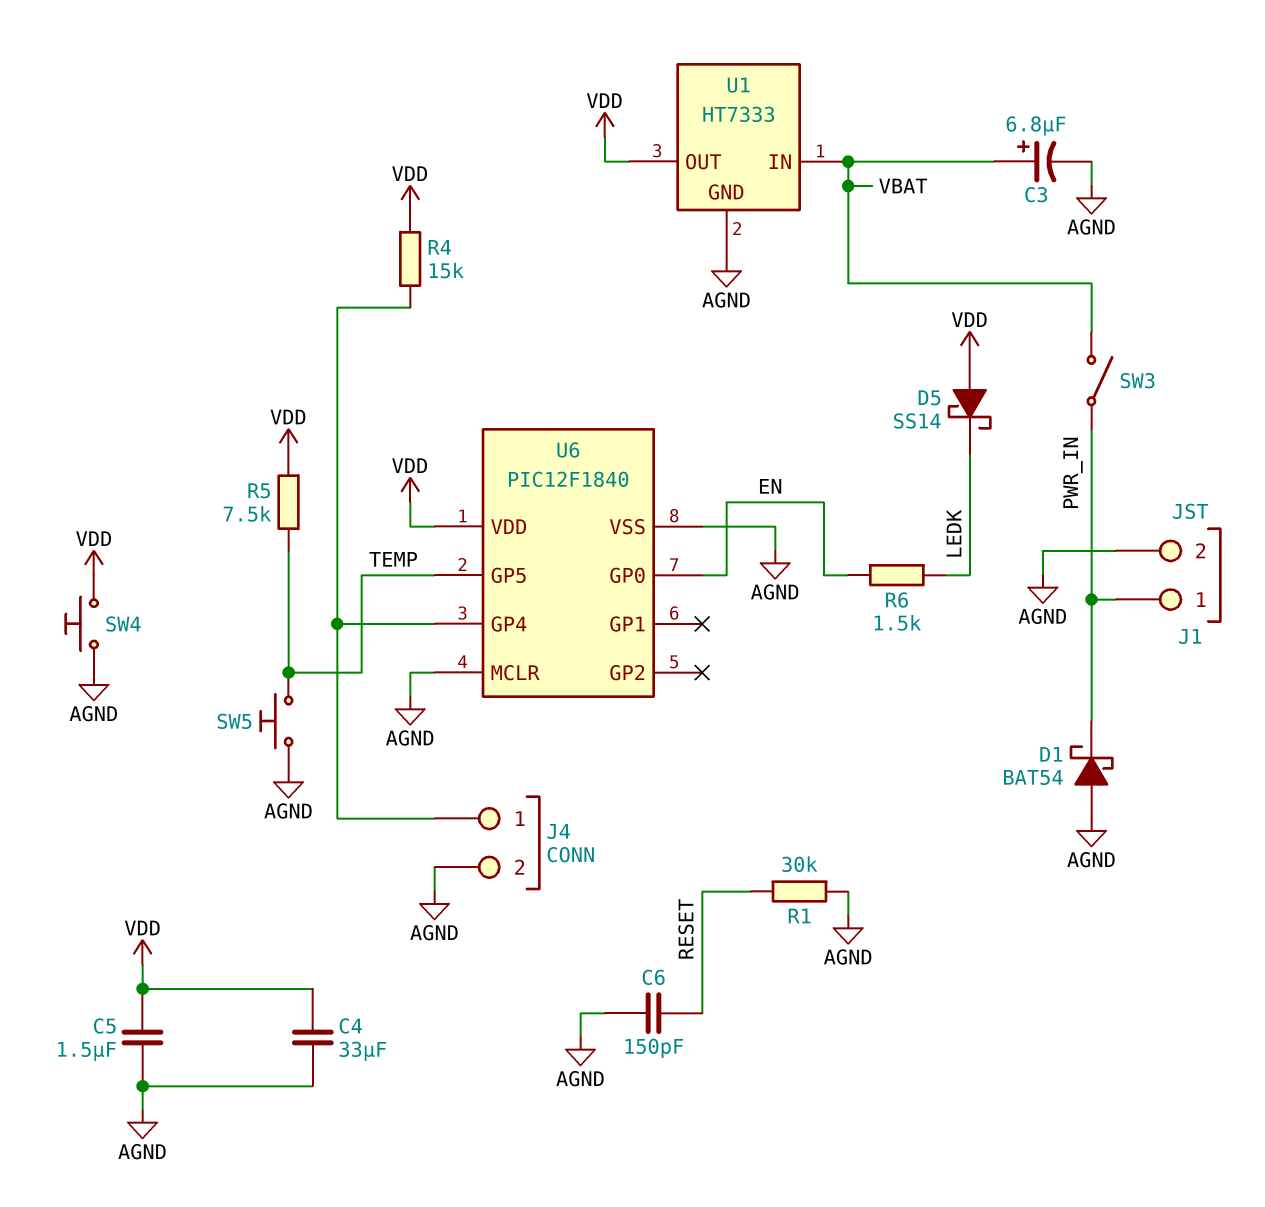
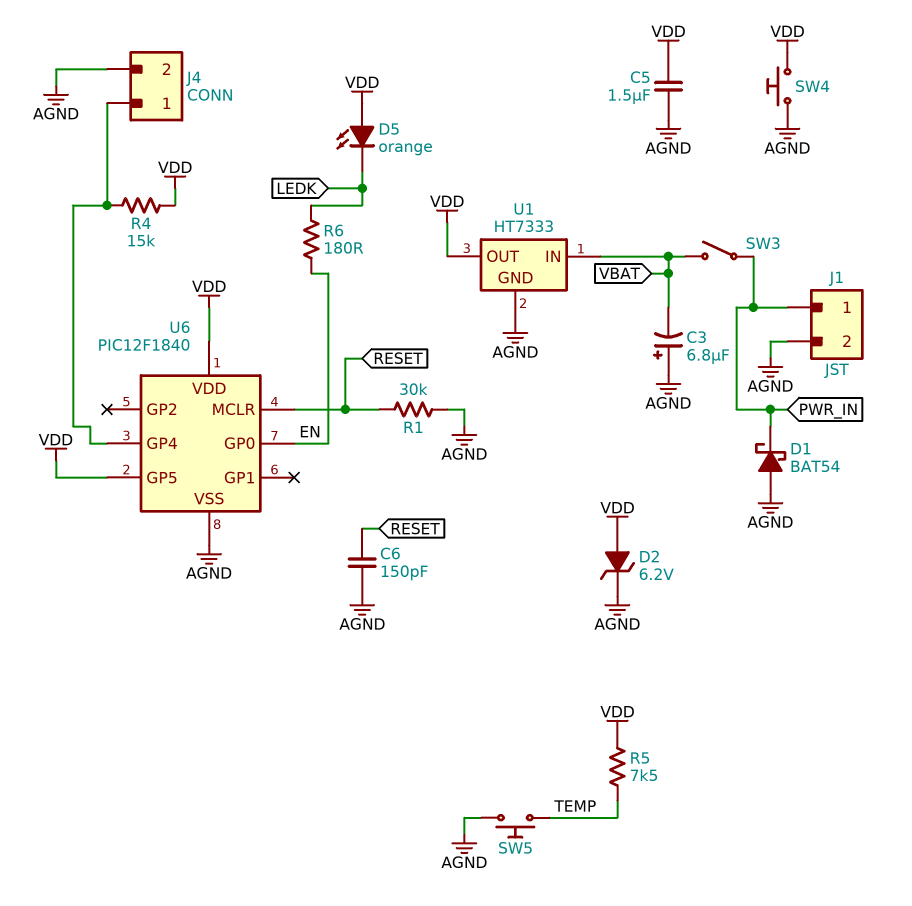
C3: 6.8uF (plus VBAT, minus AGND) -> 6.8uF (plus AGND, minus VBAT)
C4: 33uF (AGND, VDD) -> none
D2: none -> zener 6.2V (A VDD, K AGND)
D5: schottky SS14 (A VDD, K LEDK) -> LED orange (A VDD, K LEDK)
R6: 1.5k (EN, LEDK) -> 180 (EN, LEDK)
U6 pin GP5: TEMP -> VDD
U6 pin MCLR: AGND -> RESET

